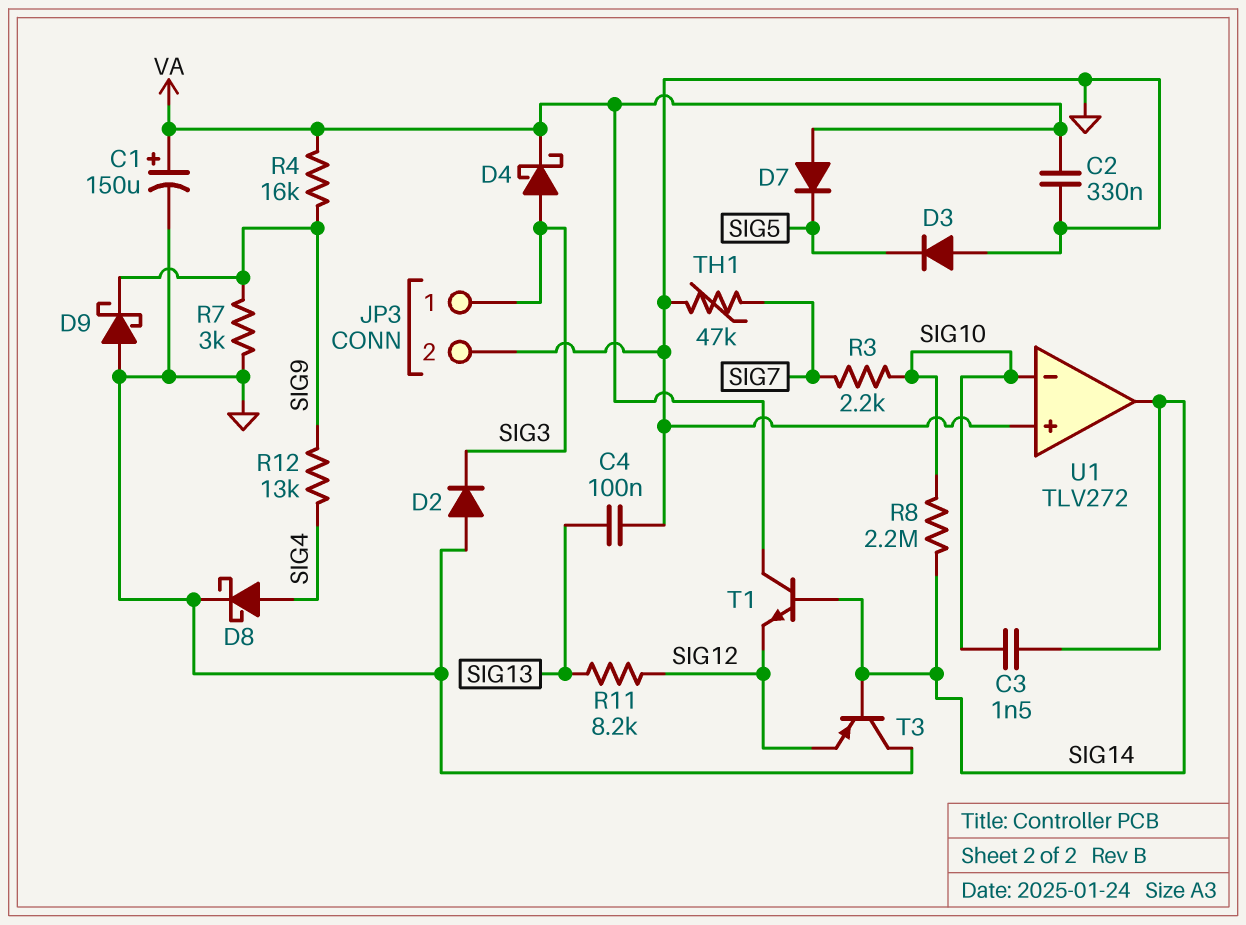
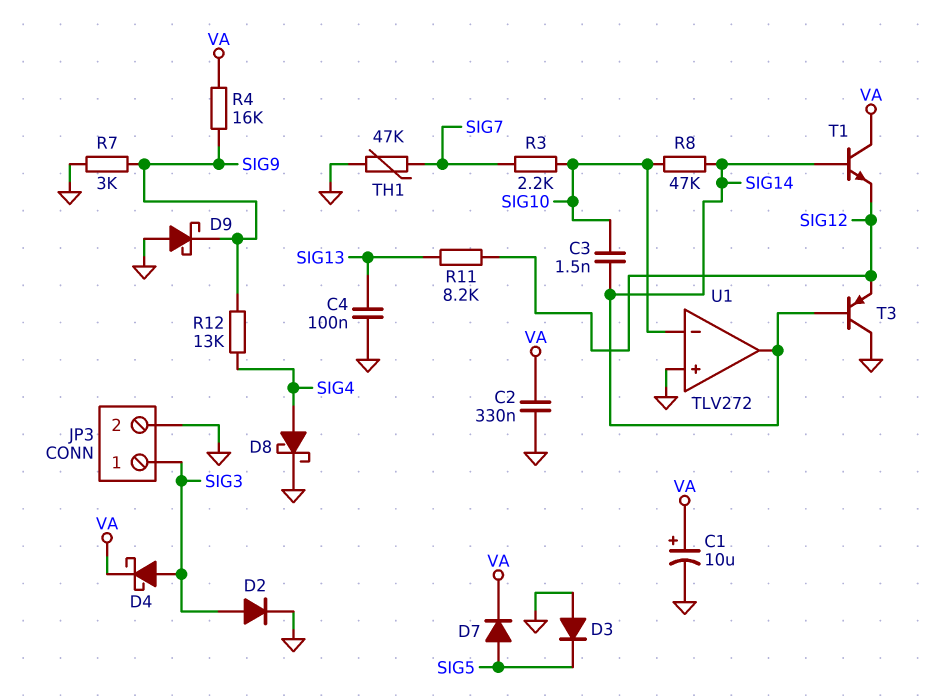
C1: 150uF (plus VA, minus GND) -> 10uF (plus VA, minus GND)
D2: diode (A GND, K SIG3) -> diode (A SIG3, K GND)
D7: diode (A VA, K SIG5) -> diode (A SIG5, K VA)
R8: 2.2M (SIG10, SIG14) -> 47k (SIG10, SIG14)

